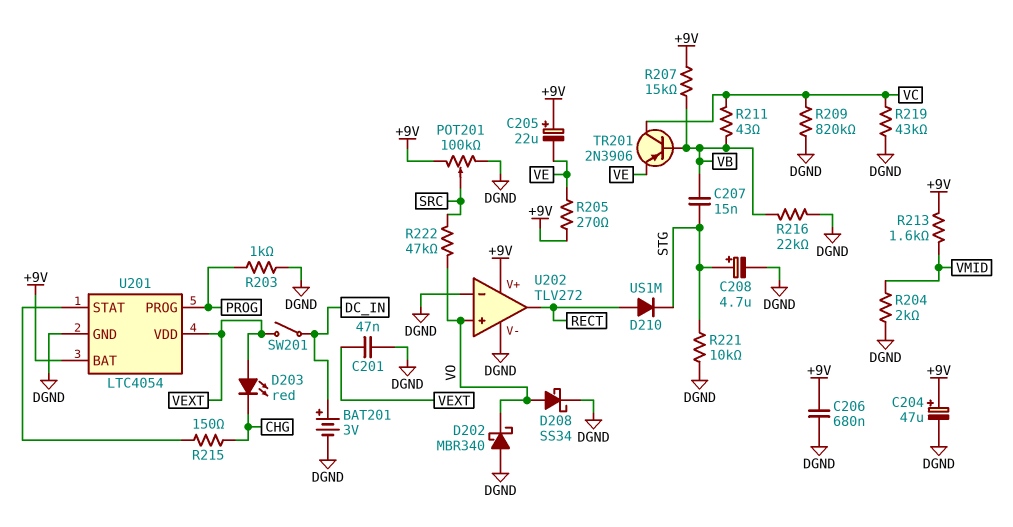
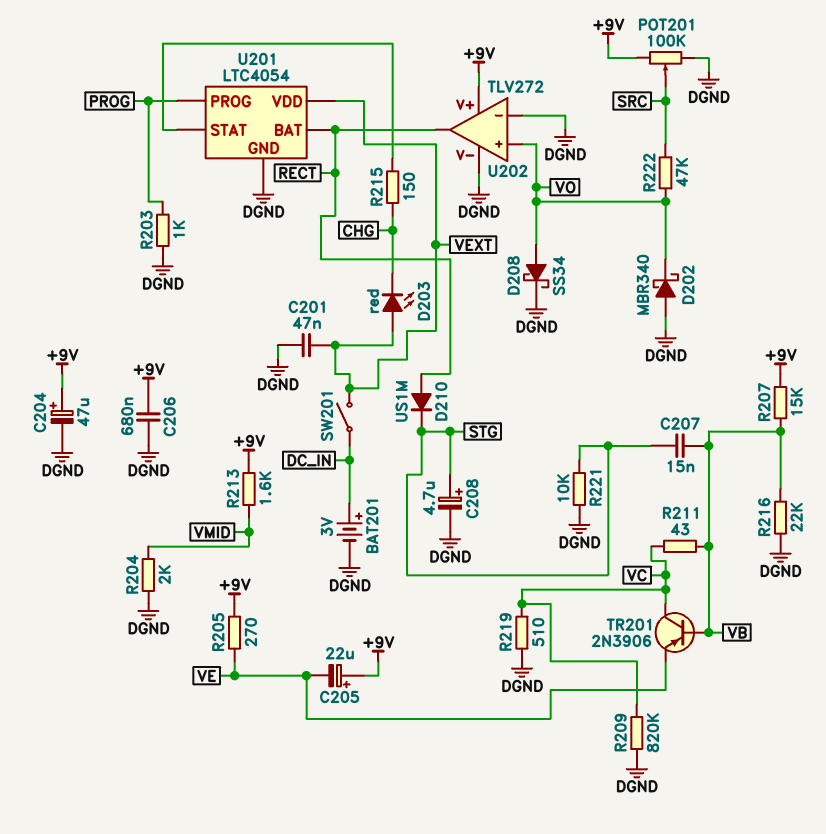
R219: 43k (DGND, VC) -> 510 (DGND, VC)
U201 pin BAT: +9V -> RECT

